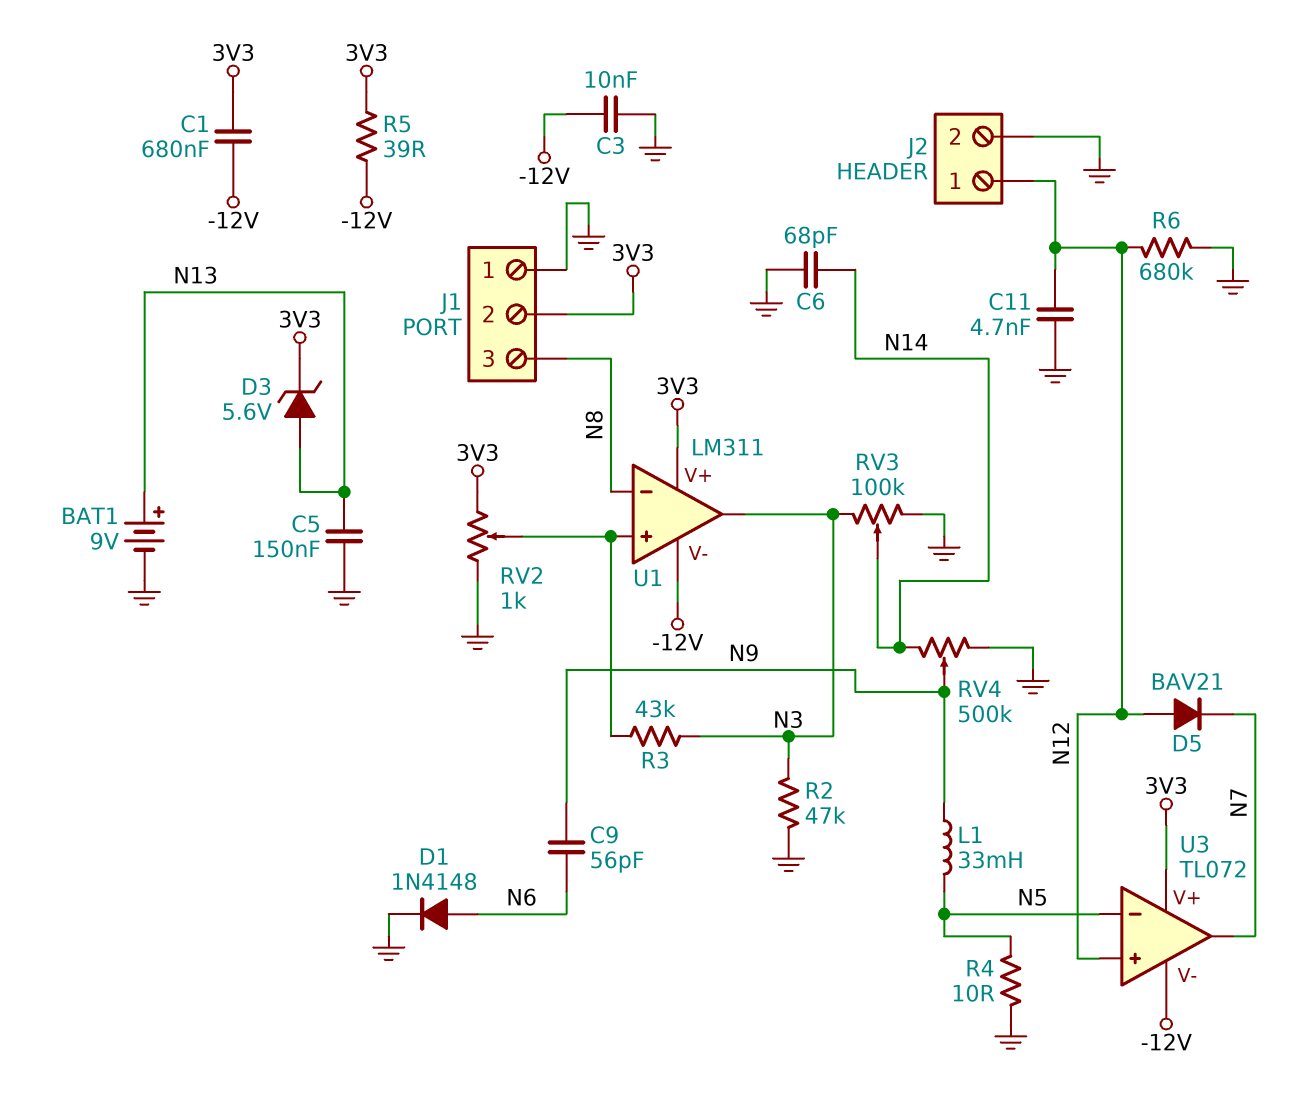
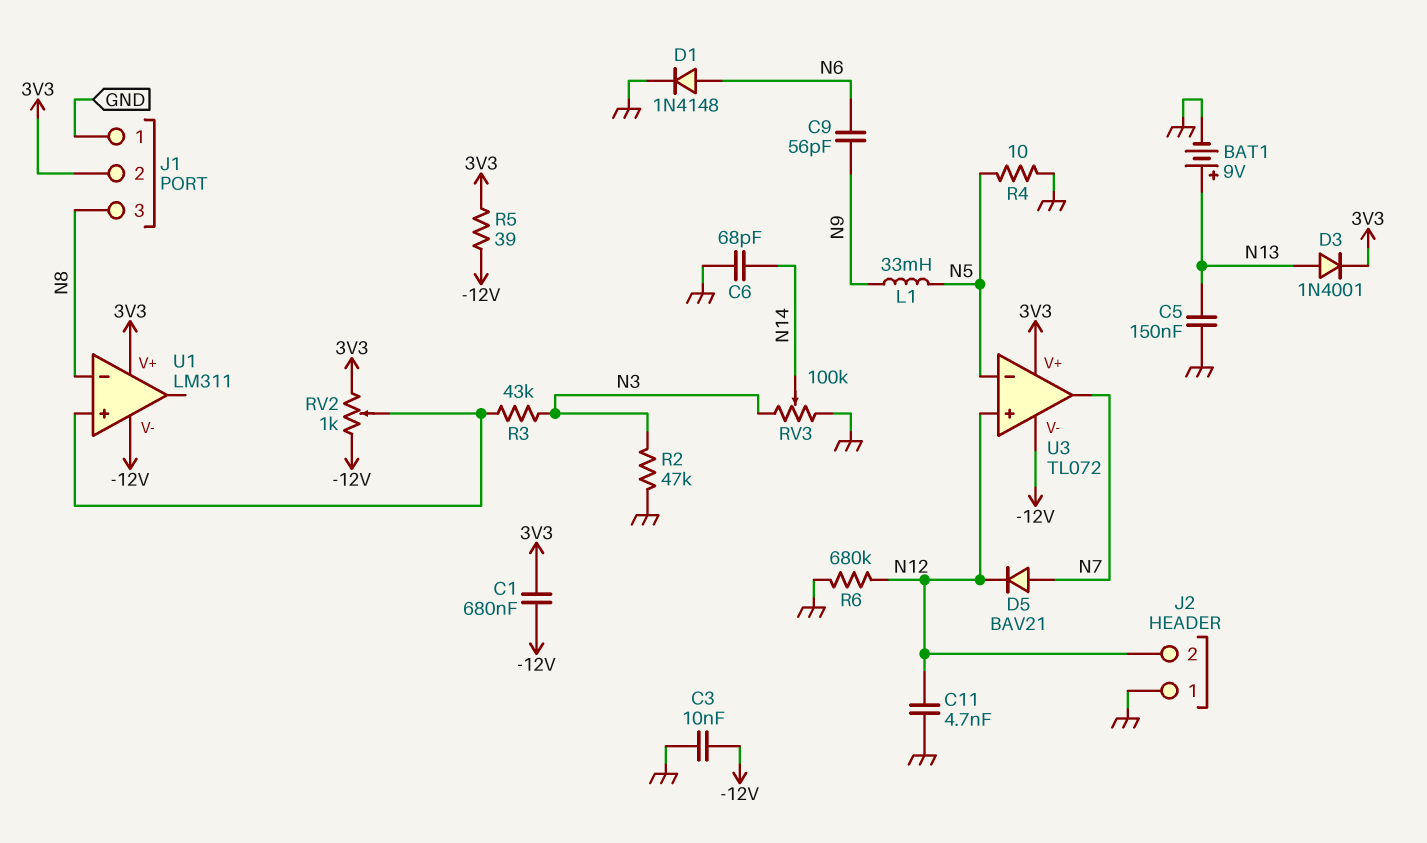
D3: zener 5.6V (A N13, K 3V3) -> diode 1N4001 (A N13, K 3V3)
D5: diode BAV21 (A N12, K N7) -> diode BAV21 (A N7, K N12)
J2 pin 1: N12 -> GND
J2 pin 2: GND -> N12
RV2: 1k (3V3, GND, wiper U1/in+) -> 1k (-12V, 3V3, wiper U1/in+)
RV4: 500k (GND, N14, wiper N9) -> none
U1 pin out: N3 -> none

